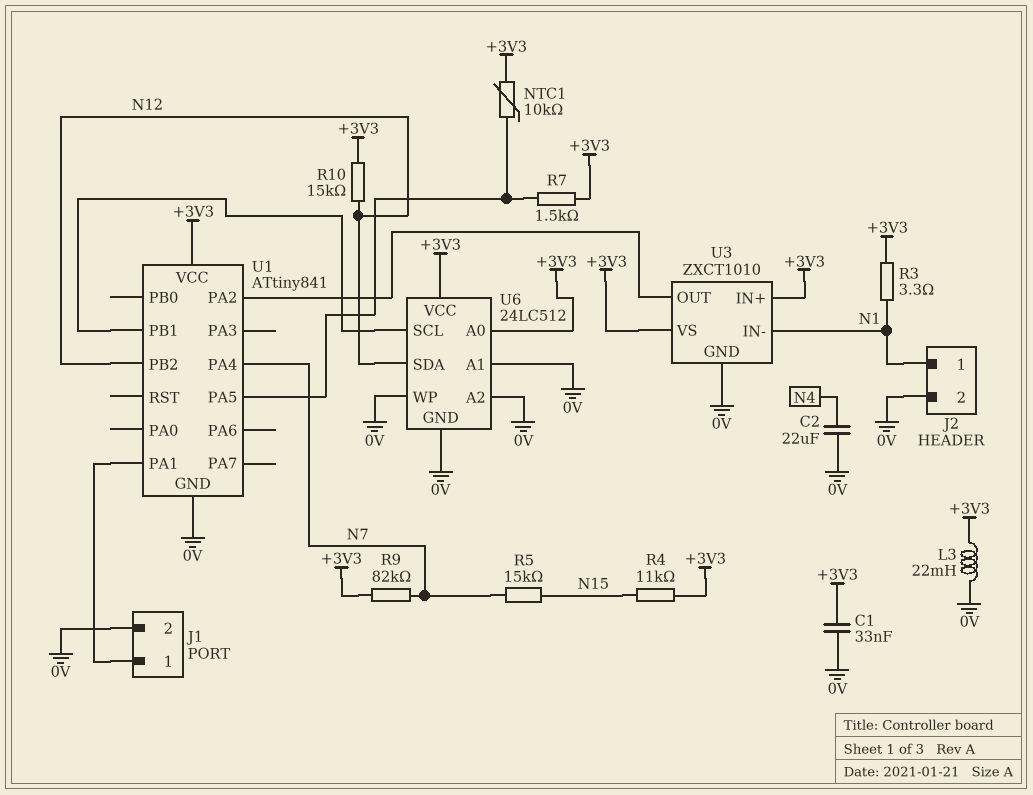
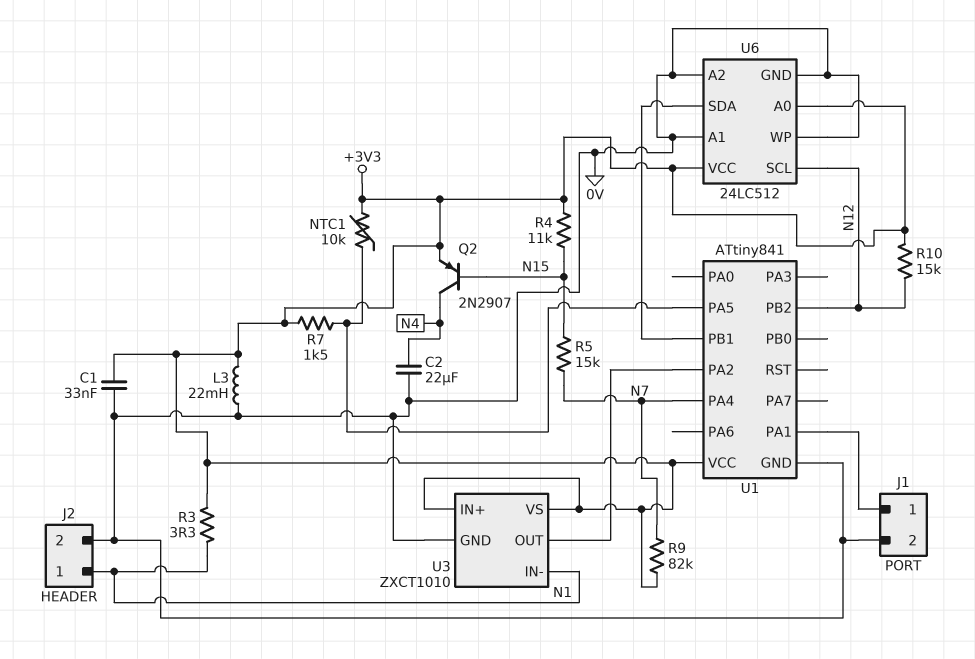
Q2: none -> PNP 2N2907 (B N15, C N4, E +3V3)
U6 pin SCL: U1/PB1 -> N12
U6 pin SDA: N12 -> U1/PB1

